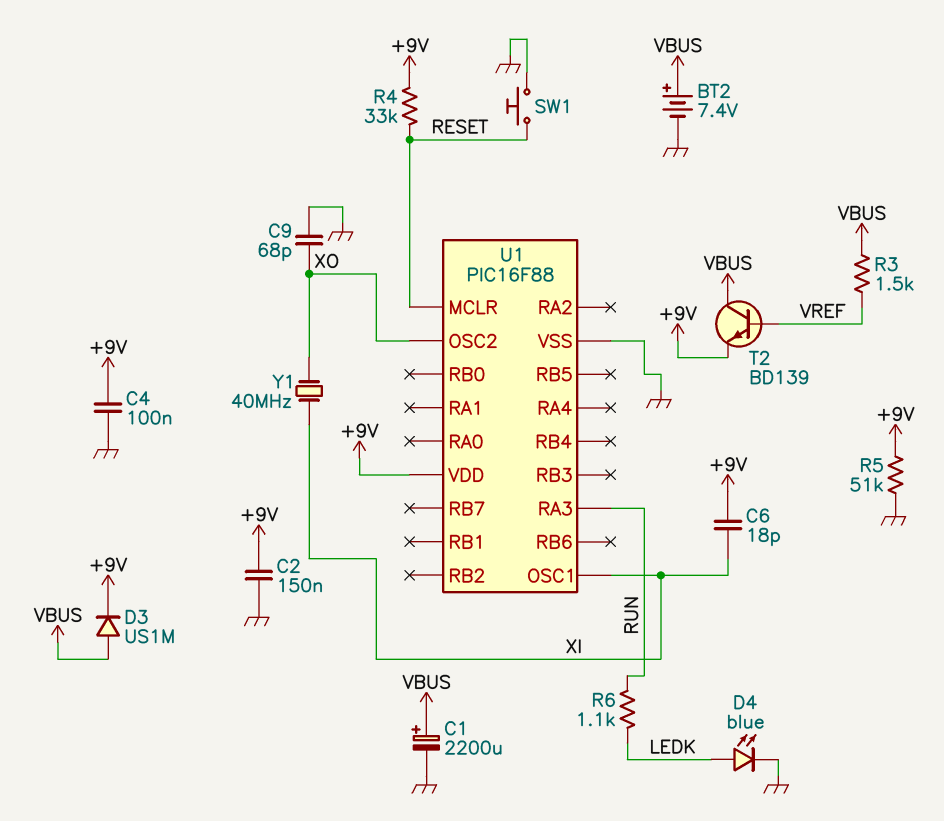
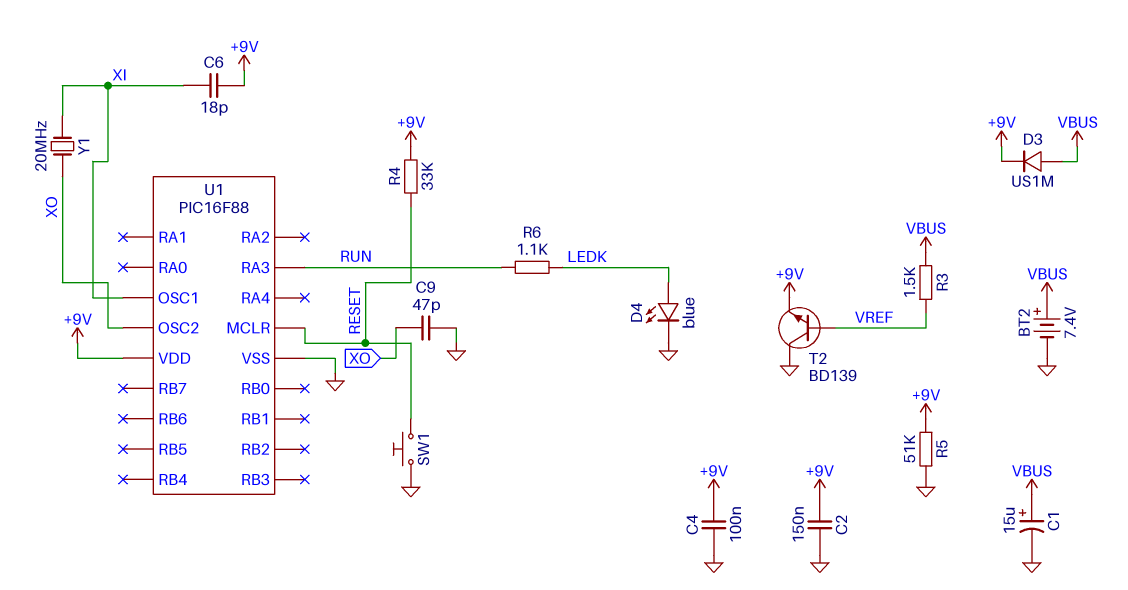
C1: 2200uF (plus VBUS, minus GND) -> 15uF (plus VBUS, minus GND)
C9: 68pF (GND, XO) -> 47pF (GND, XO)
T2: NPN BD139 (B VREF, C VBUS, E +9V) -> NPN BD139 (B VREF, C GND, E +9V)
Y1: 40MHz (XI, XO) -> 20MHz (XI, XO)

